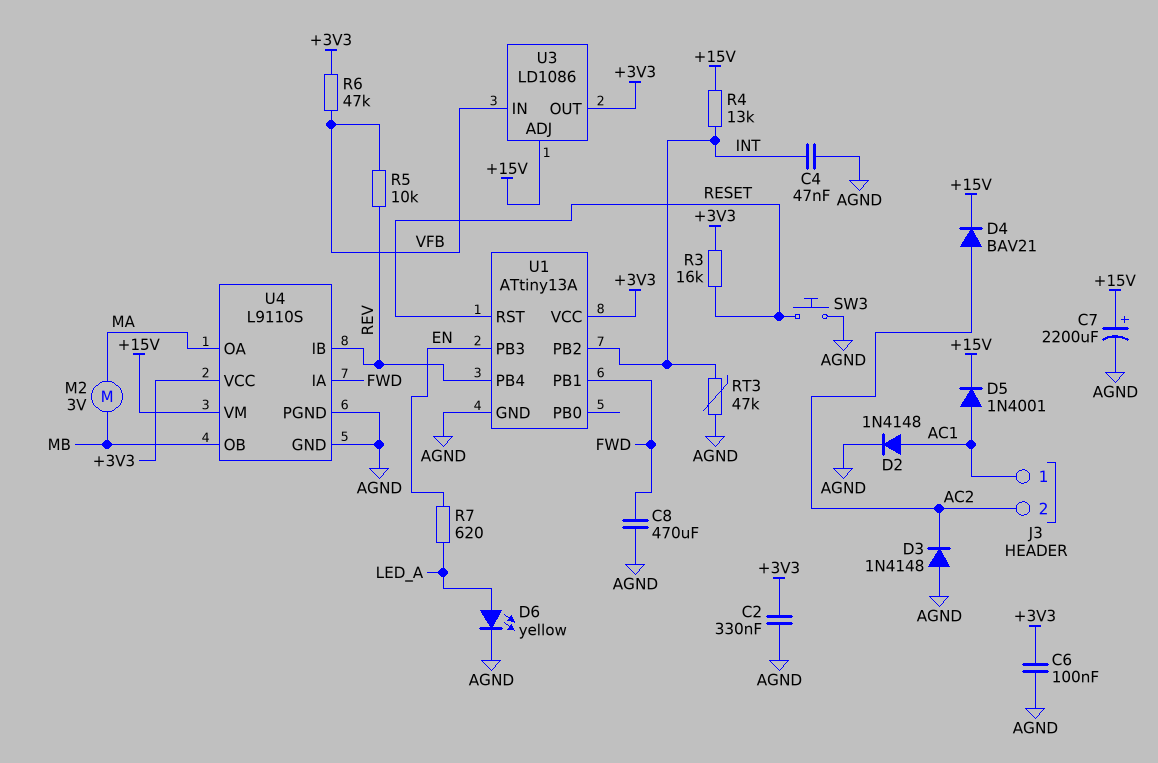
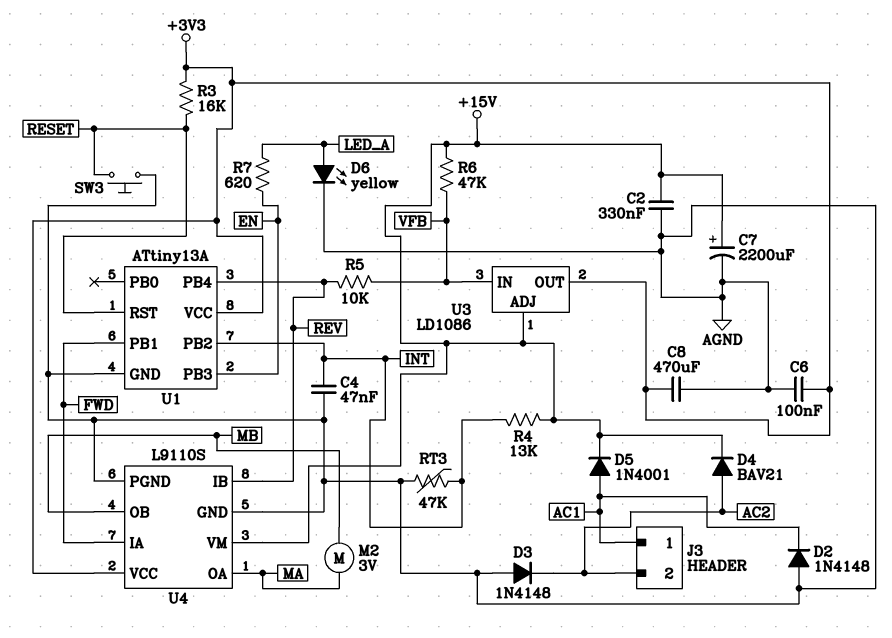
C2: 330nF (+3V3, AGND) -> 330nF (+15V, AGND)
C8: 470uF (AGND, FWD) -> 470uF (+3V3, AGND)
D2: diode 1N4148 (A AC1, K AGND) -> diode 1N4148 (A AGND, K AC1)
R6: 47k (+3V3, VFB) -> 47k (+15V, VFB)

